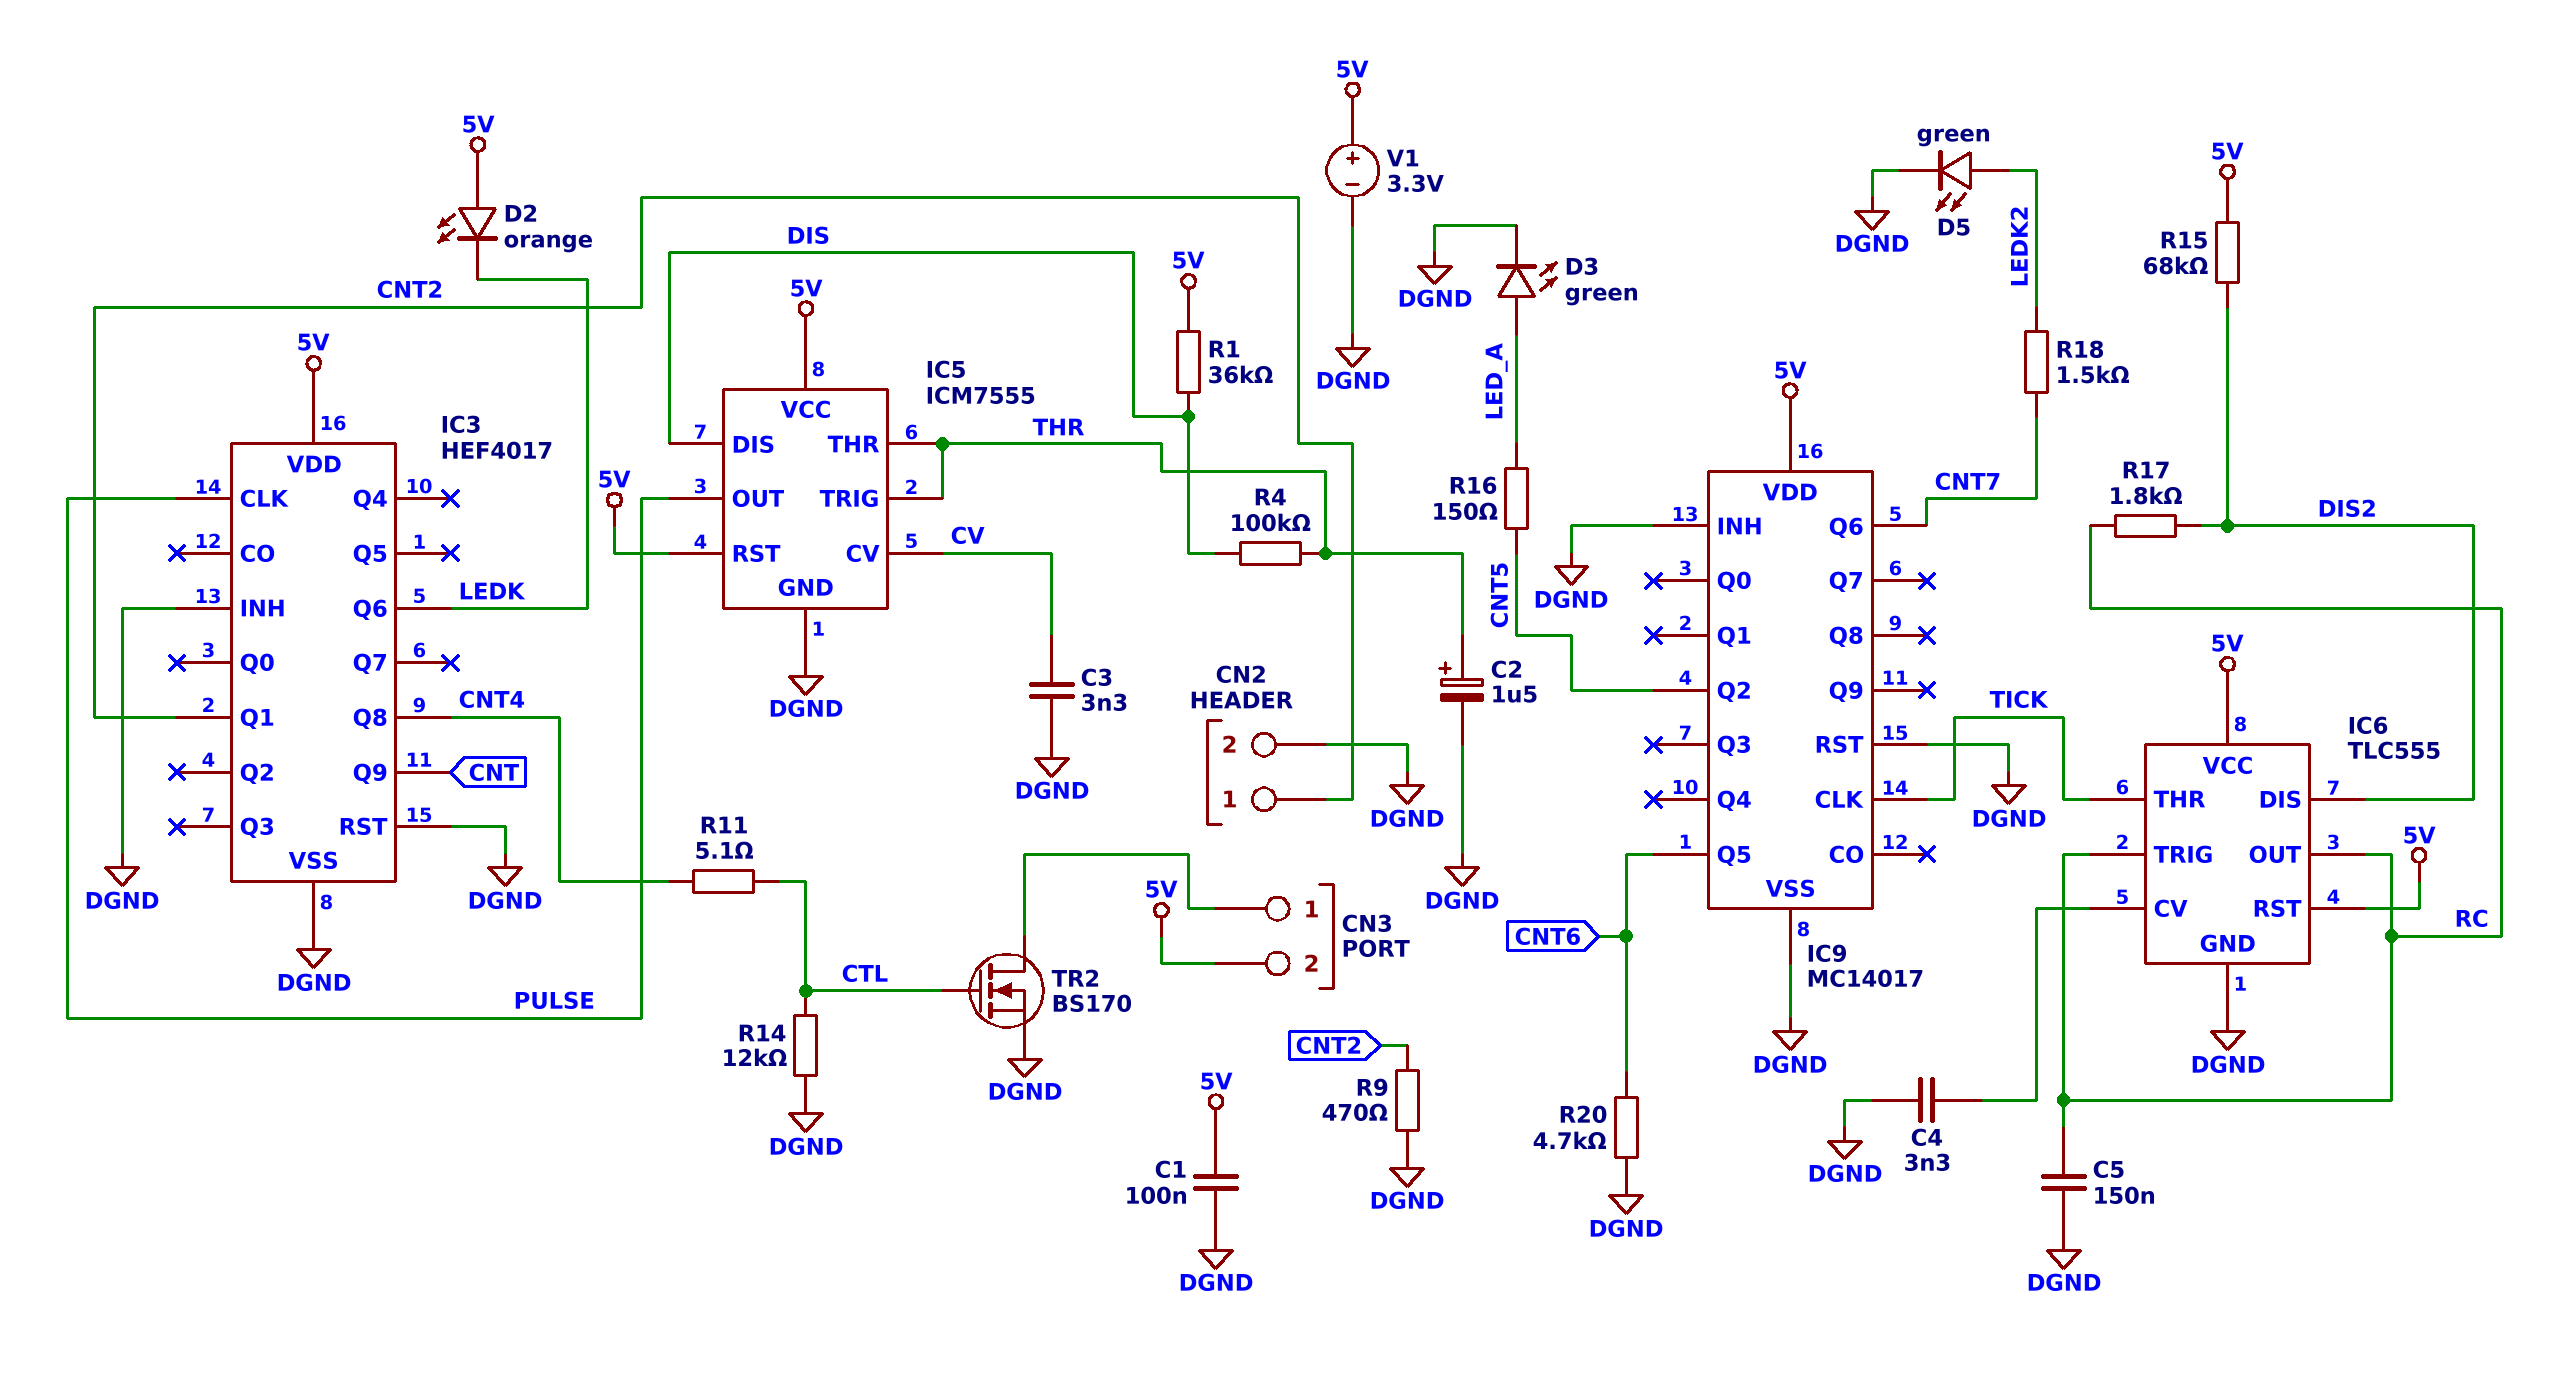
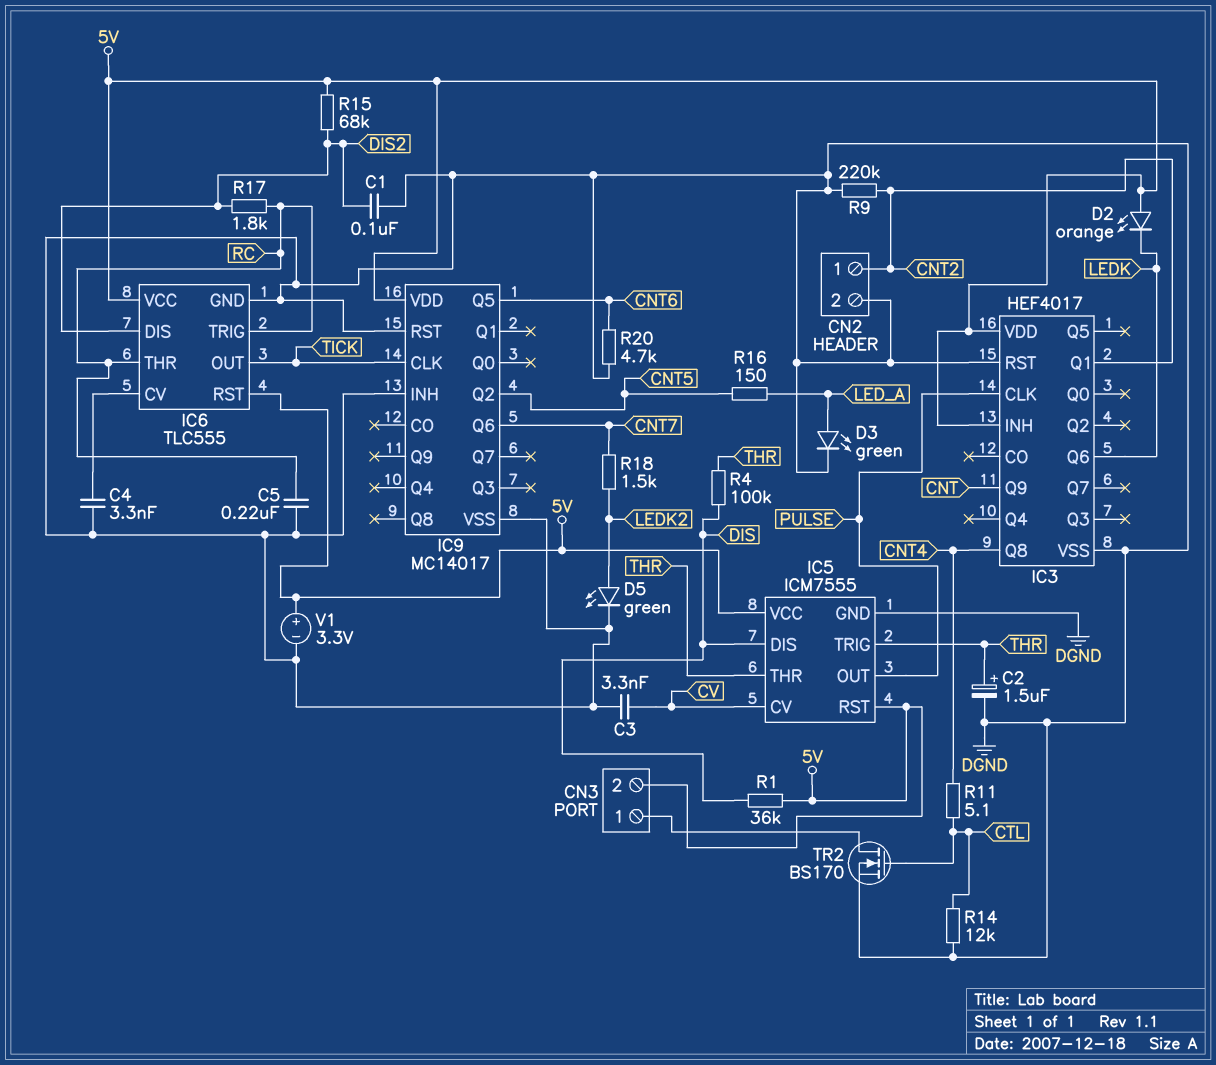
C1: 100nF (5V, DGND) -> 100nF (DGND, DIS2)
C5: 150nF (DGND, RC) -> 220nF (DGND, RC)
IC3 pin INH: DGND -> 5V
IC6 pin OUT: RC -> TICK
IC6 pin THR: TICK -> RC
R9: 470 (CNT2, DGND) -> 220k (CNT2, DGND)

